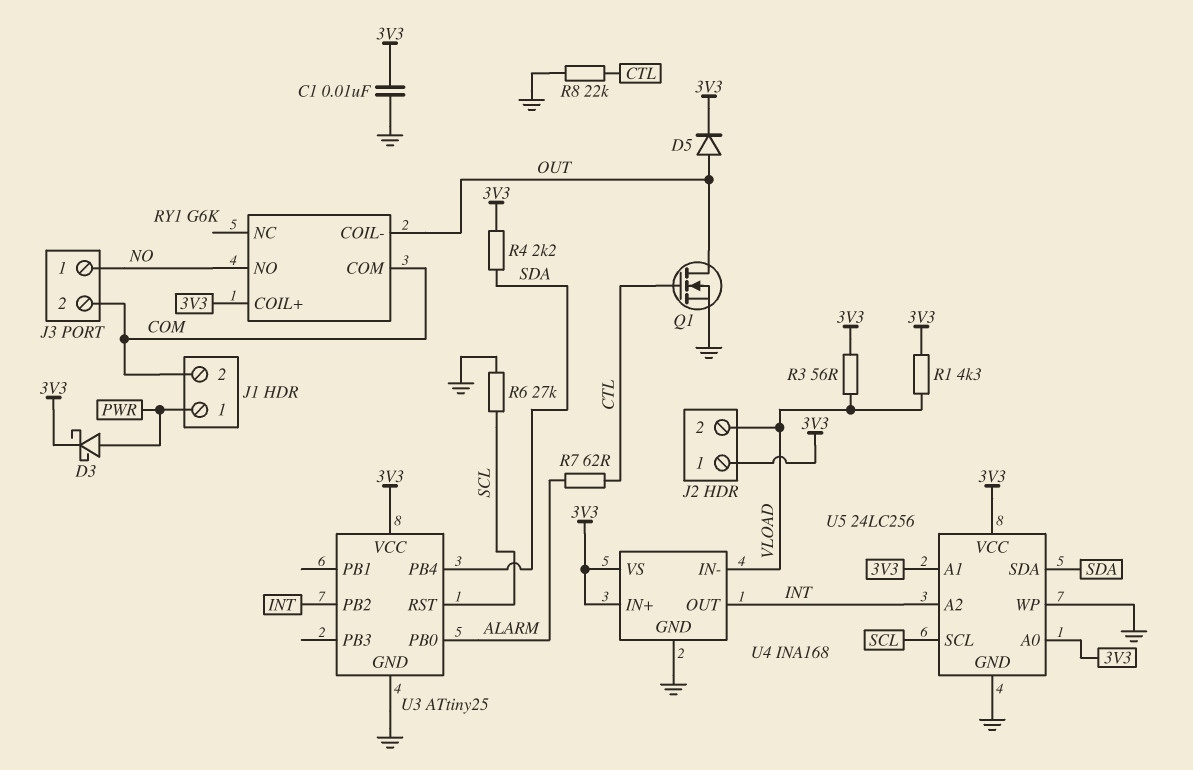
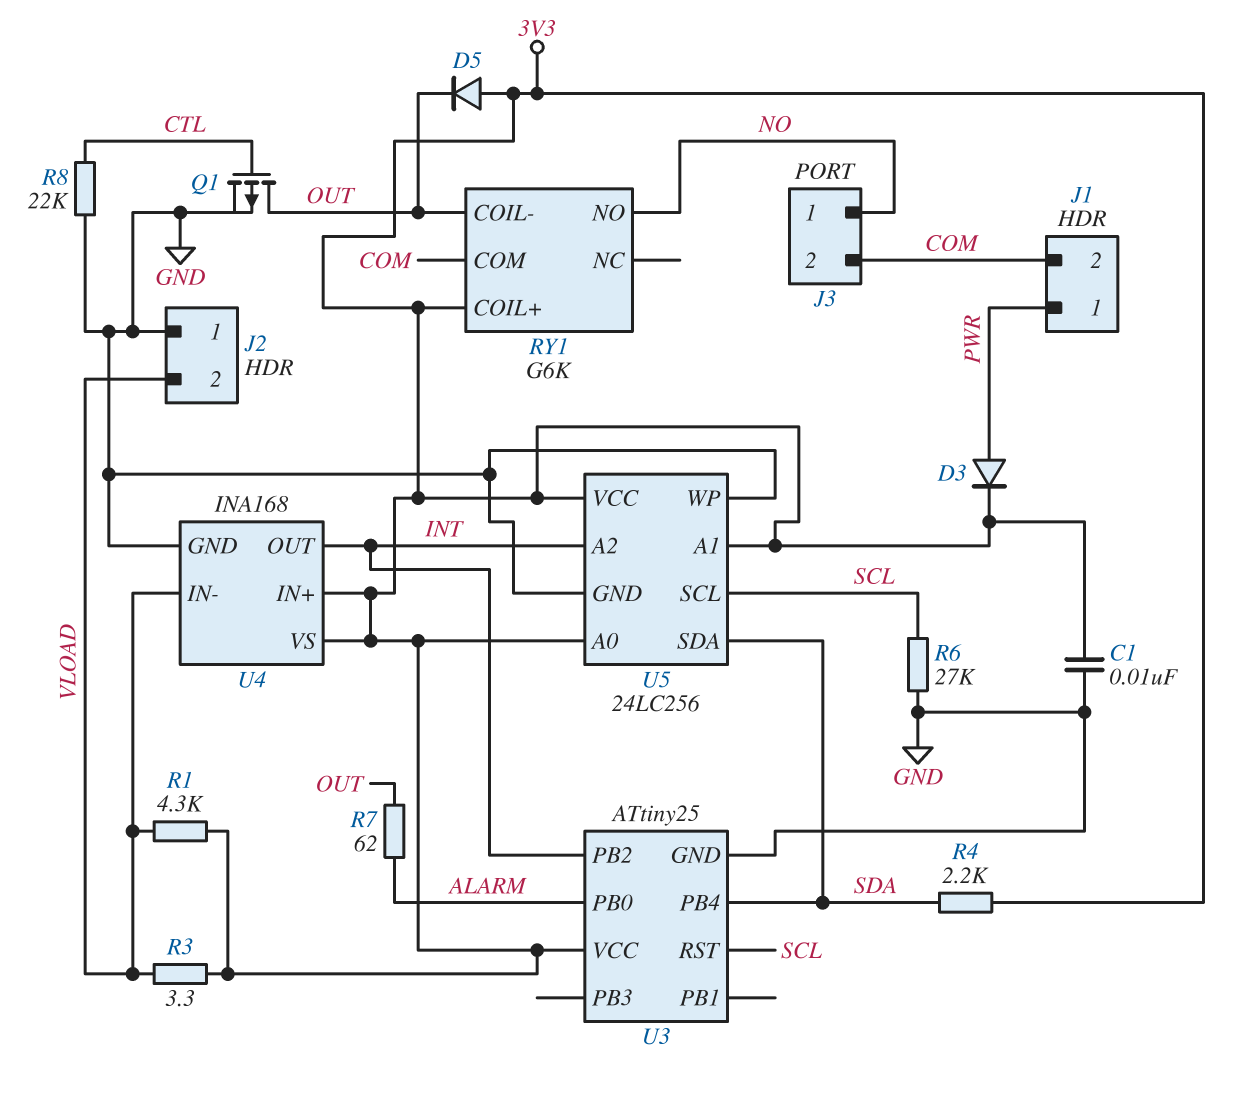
D3: schottky (A PWR, K 3V3) -> diode (A PWR, K 3V3)
D5: diode (A OUT, K 3V3) -> diode (A 3V3, K OUT)
J2 pin 1: 3V3 -> GND
Q1: NMOS (G CTL, D OUT, S GND) -> PMOS (G CTL, D OUT, S GND)
R3: 56 (3V3, VLOAD) -> 3.3 (3V3, VLOAD)
R7: 62 (ALARM, CTL) -> 62 (ALARM, OUT)

